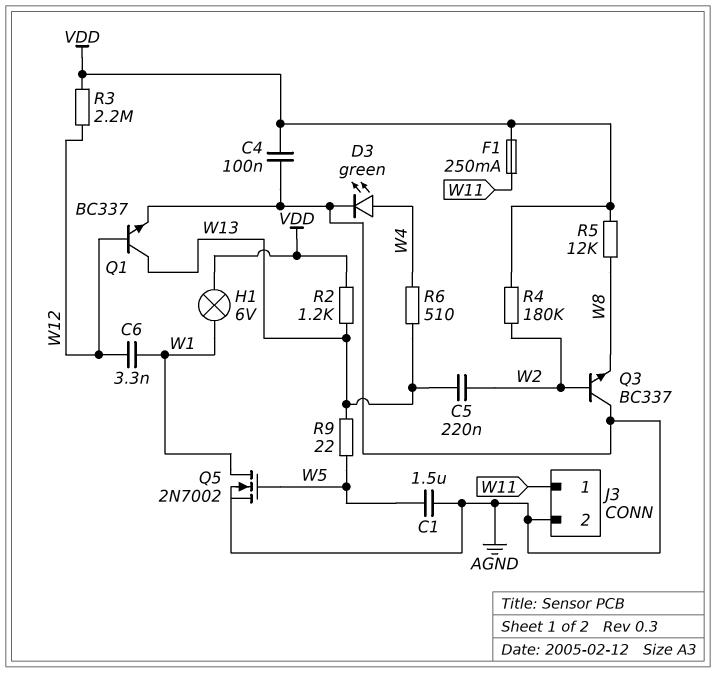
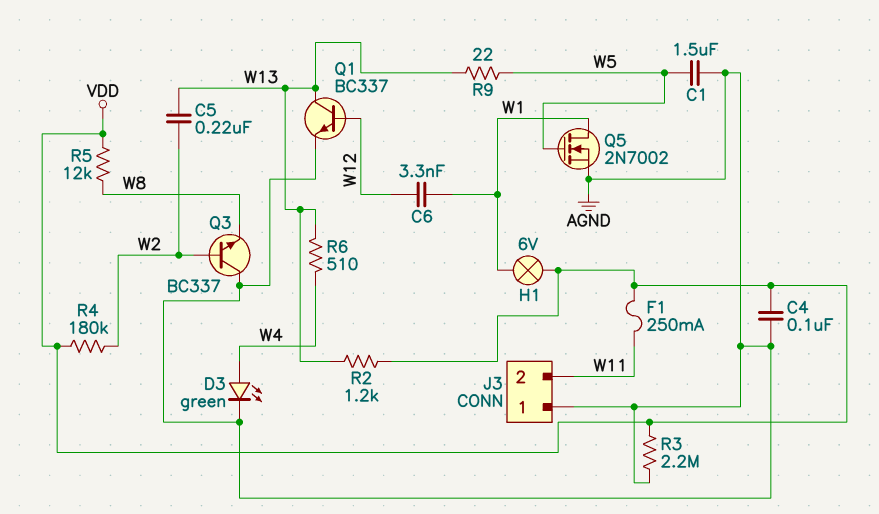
J3 pin 1: W11 -> AGND
J3 pin 2: AGND -> W11
R3: 2.2M (VDD, W12) -> 2.2M (AGND, VDD)

